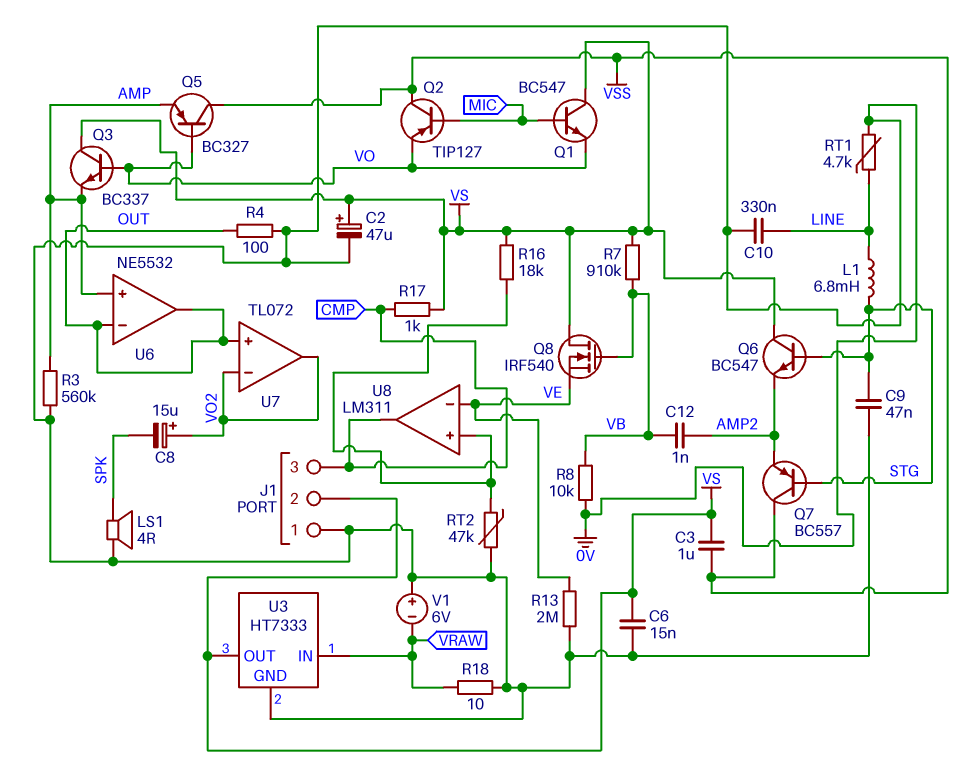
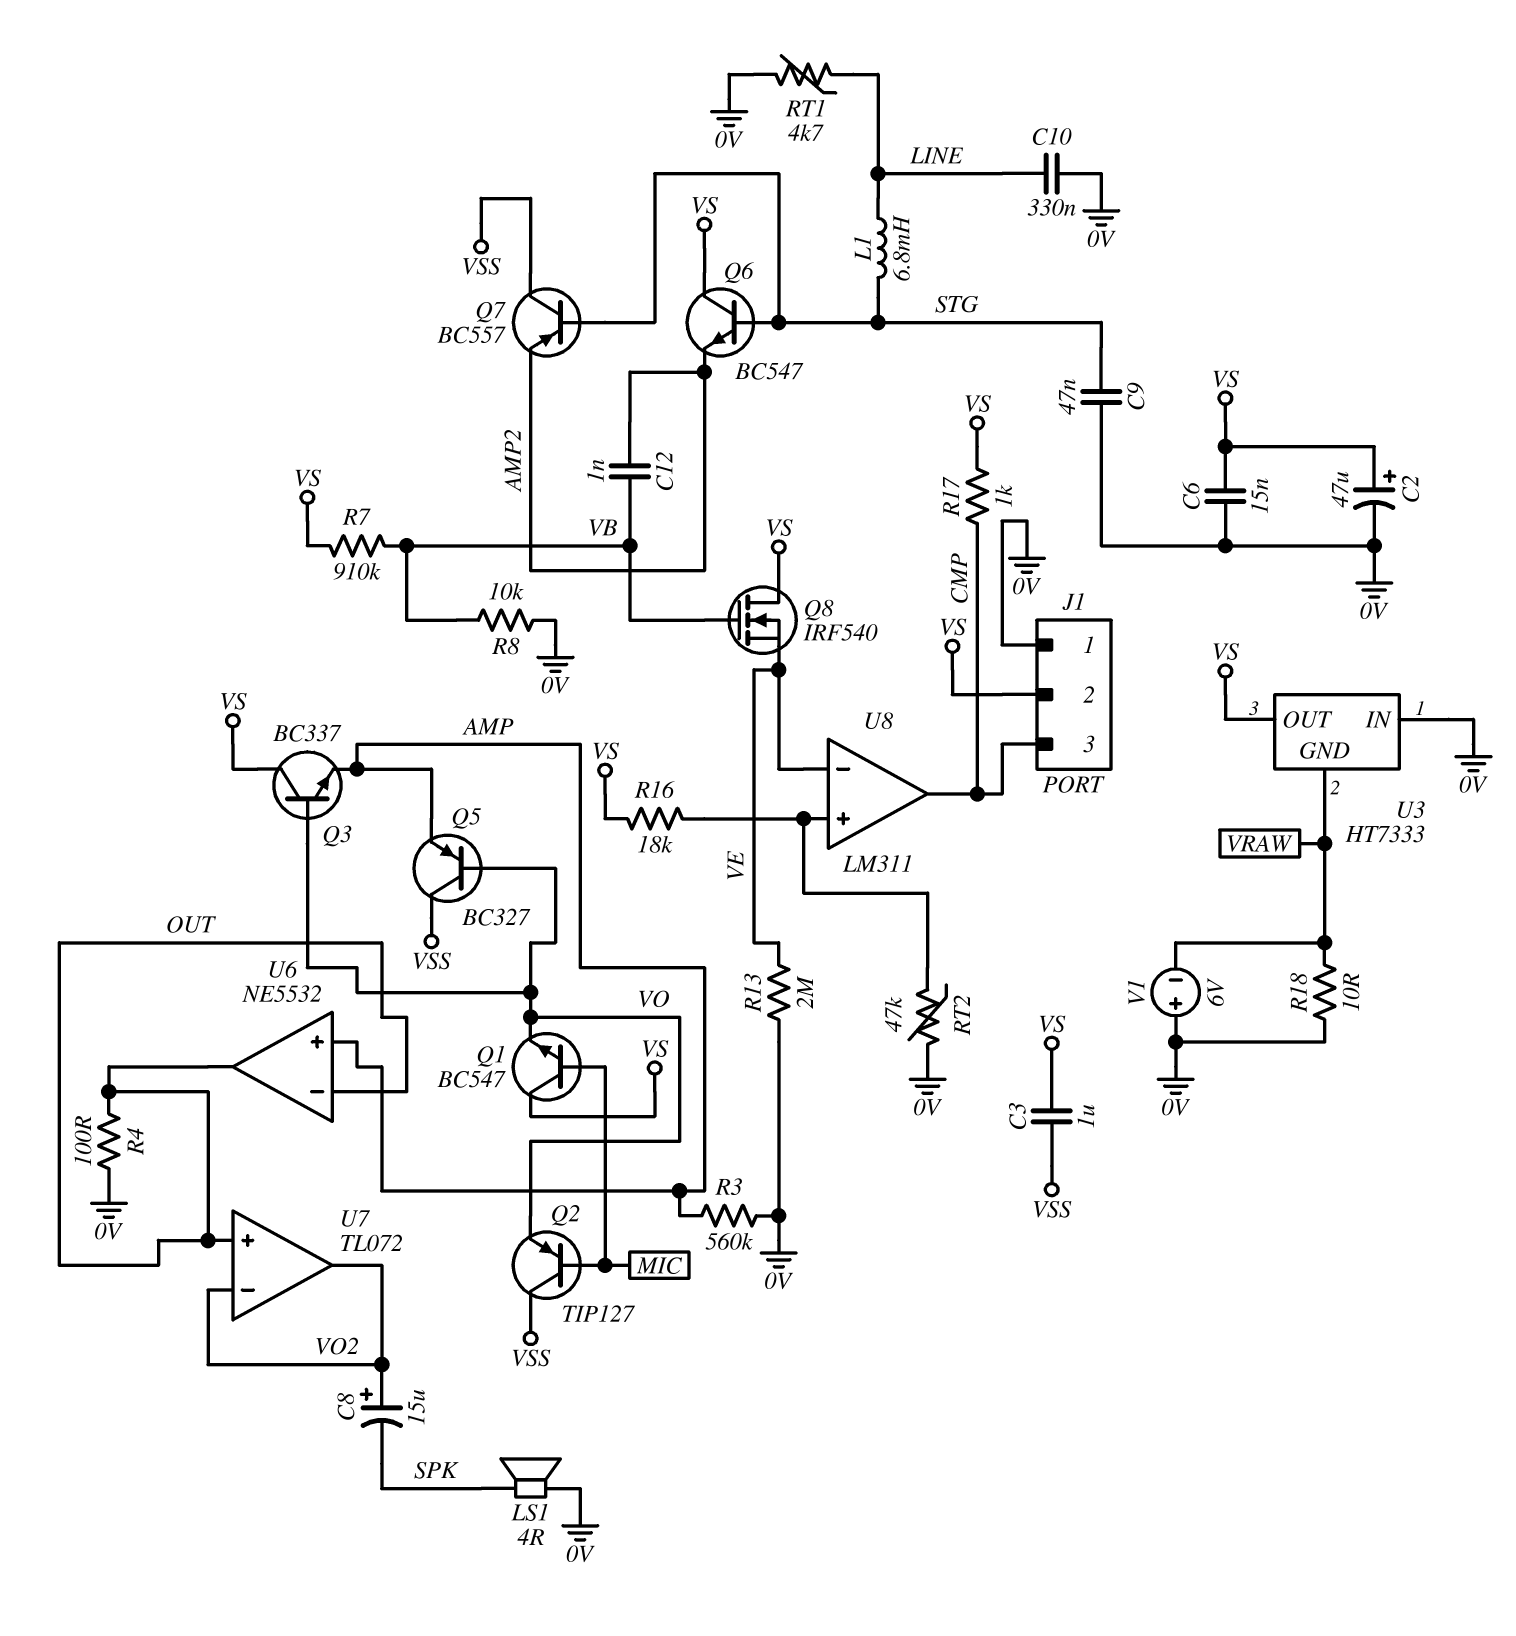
U3 pin GND: 0V -> VRAW
U3 pin IN: VRAW -> 0V

